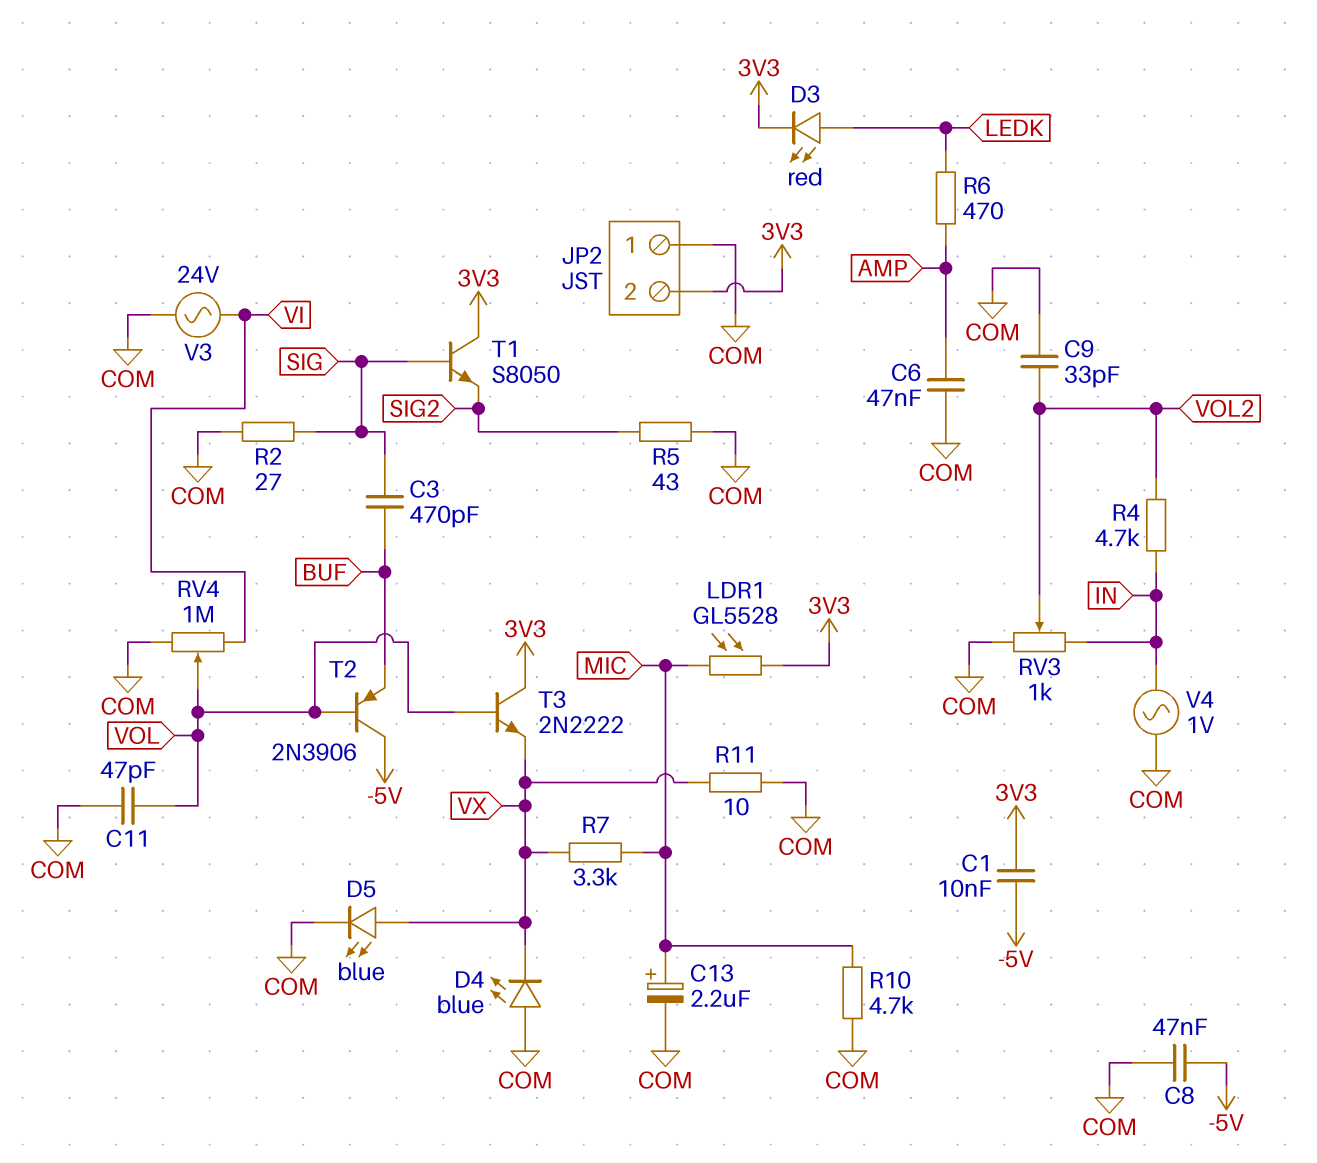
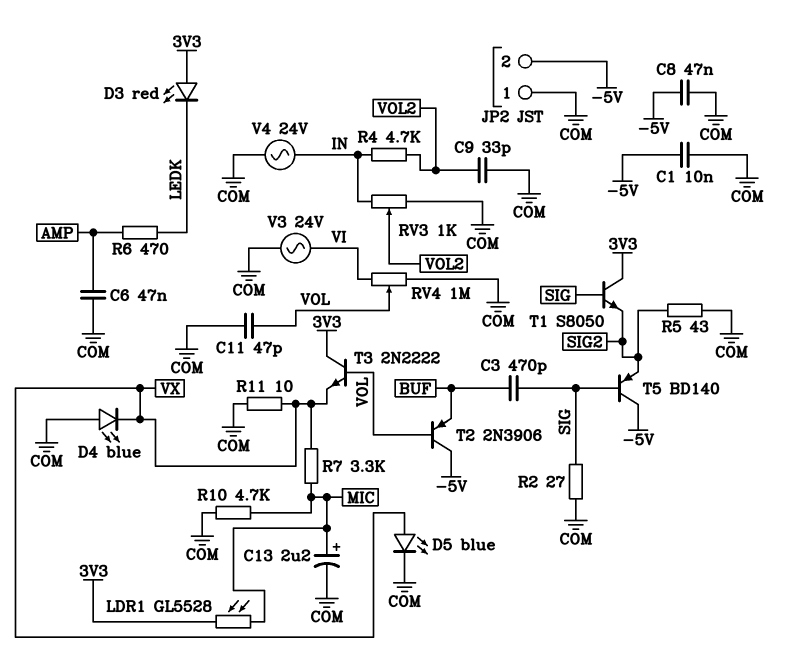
C1: 10nF (-5V, 3V3) -> 10nF (-5V, COM)
D3: LED red (A LEDK, K 3V3) -> LED red (A 3V3, K LEDK)
JP2 pin 2: 3V3 -> -5V
T5: none -> PNP BD140 (B SIG, C -5V, E SIG2)
V4: AC 1V (COM, IN) -> AC 24V (COM, IN)

